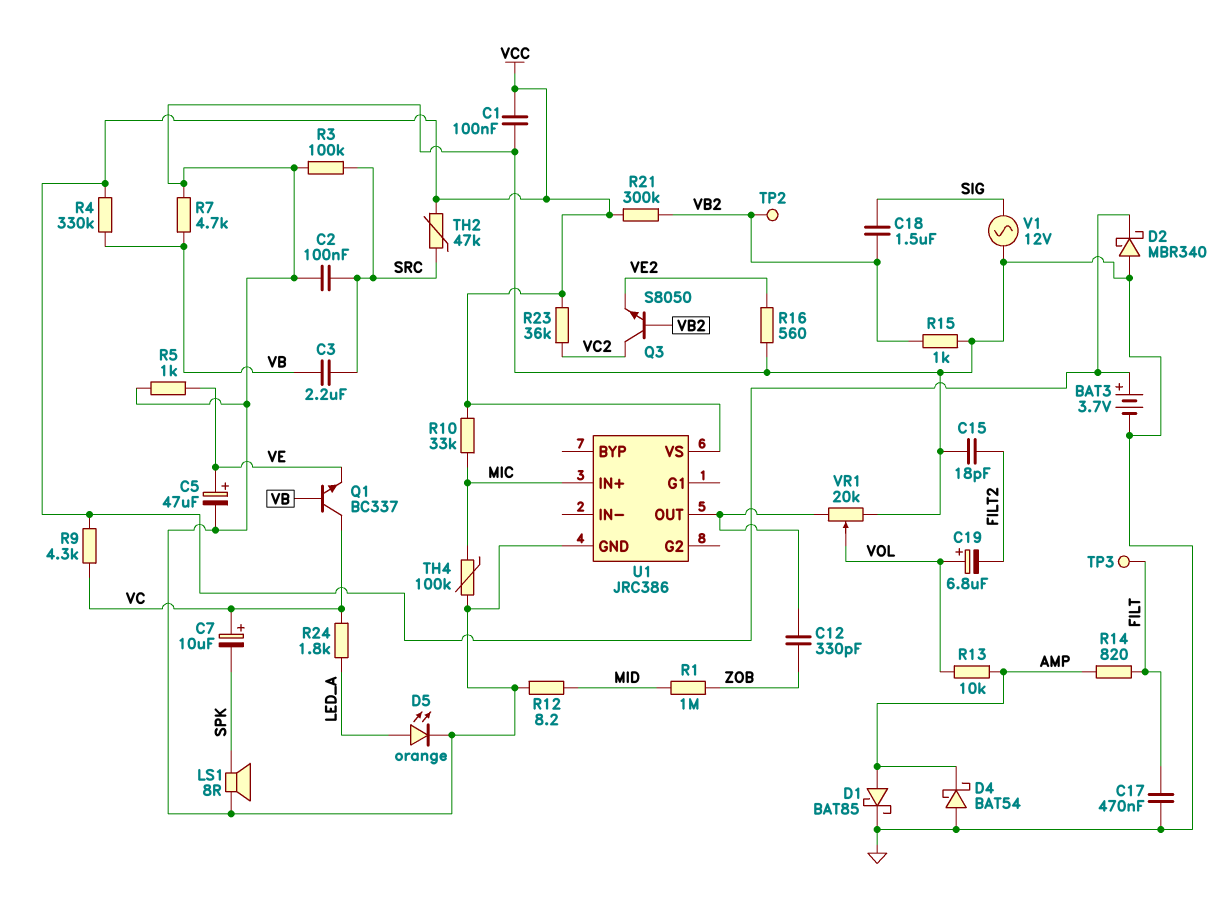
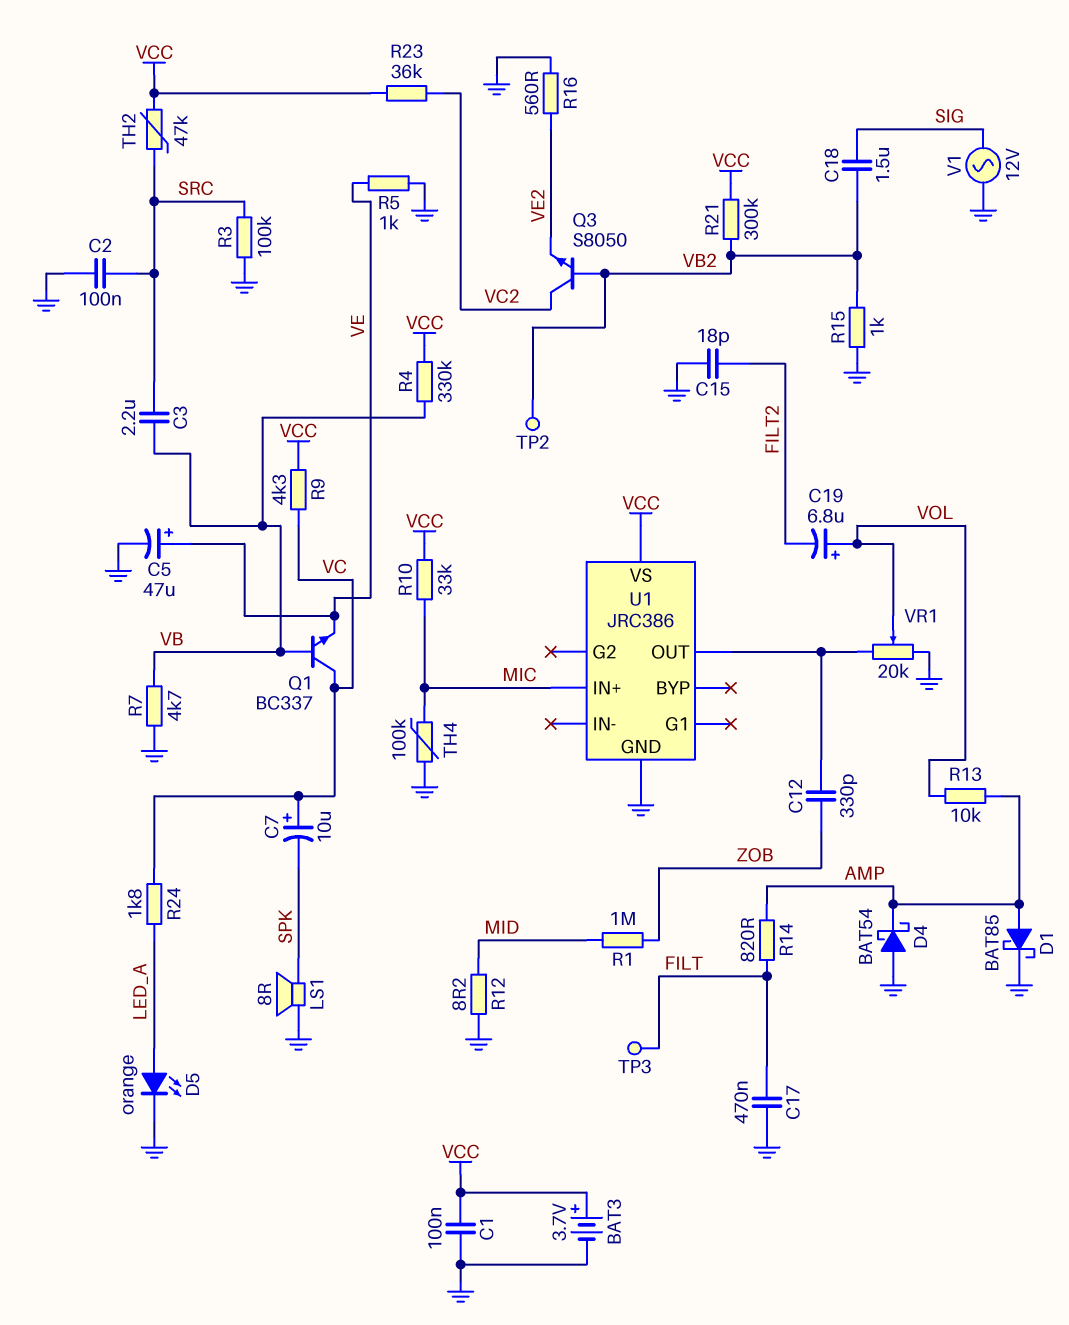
D2: schottky MBR340 (A GND, K VCC) -> none

